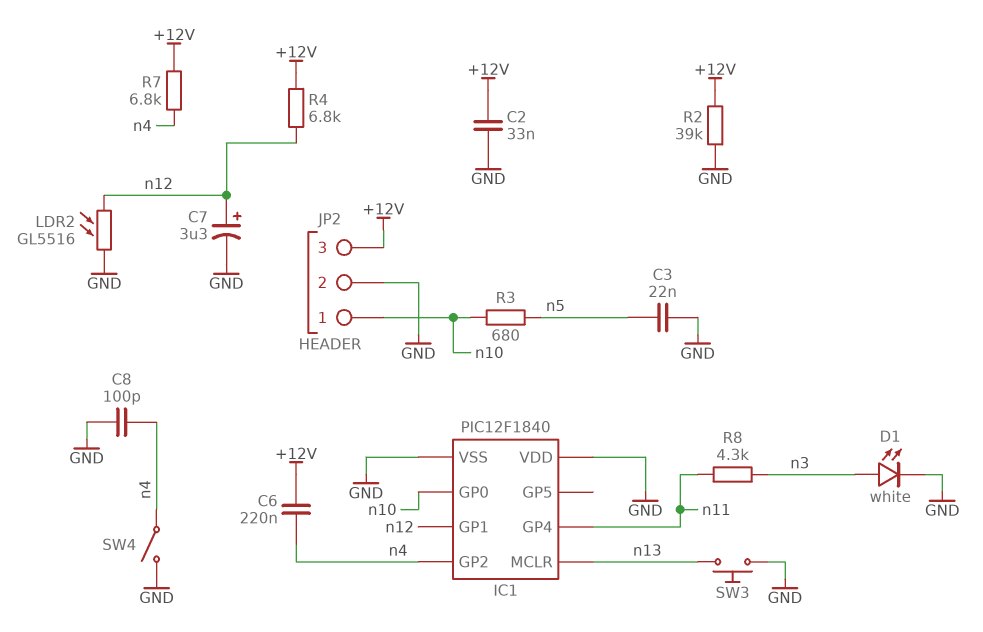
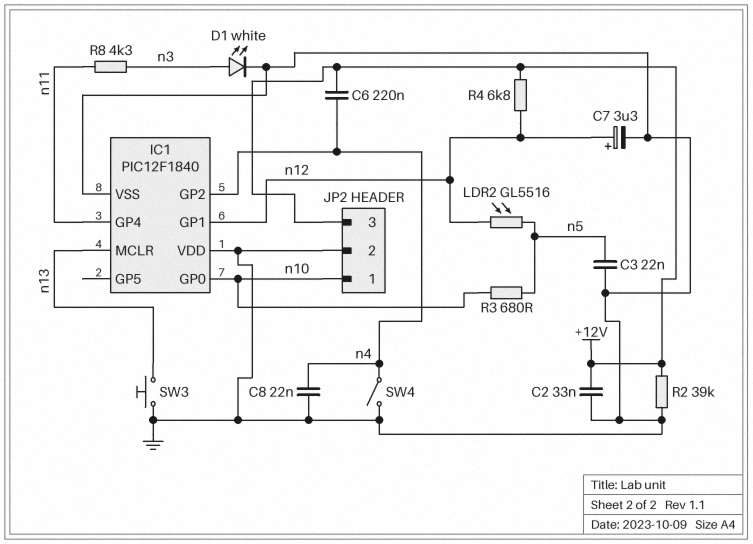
C8: 100pF (GND, n4) -> 22nF (GND, n4)
LDR2: GL5516 (GND, n12) -> GL5516 (n5, n12)
R7: 6.8k (+12V, n4) -> none

